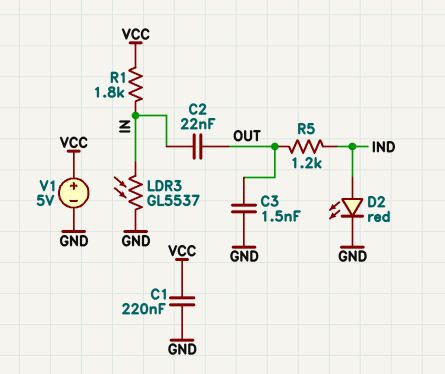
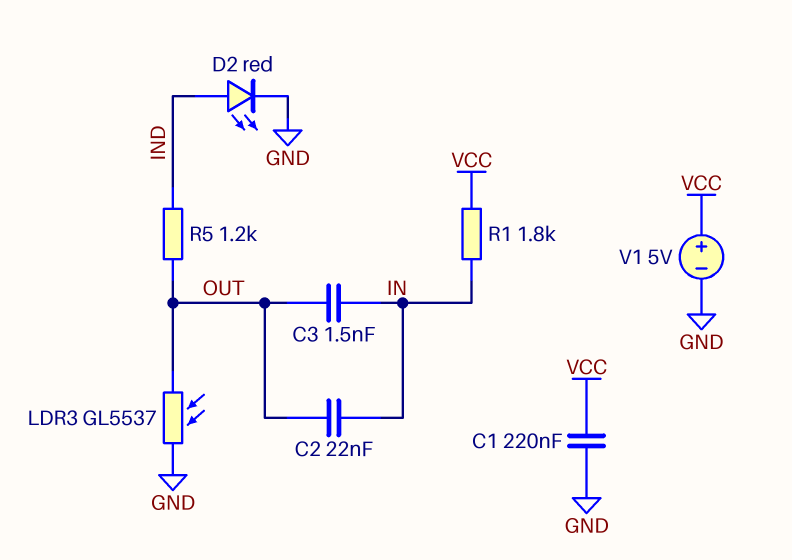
C3: 1.5nF (GND, OUT) -> 1.5nF (IN, OUT)
LDR3: GL5537 (GND, IN) -> GL5537 (GND, OUT)

